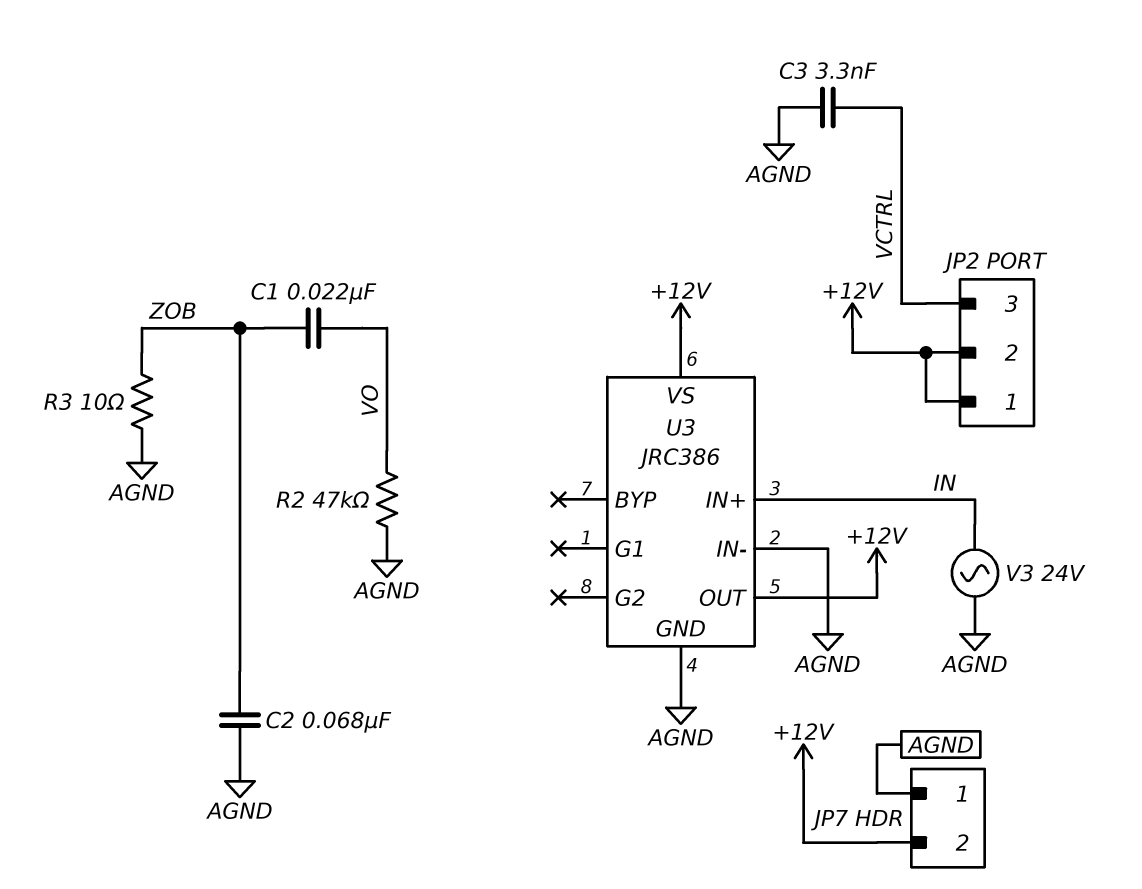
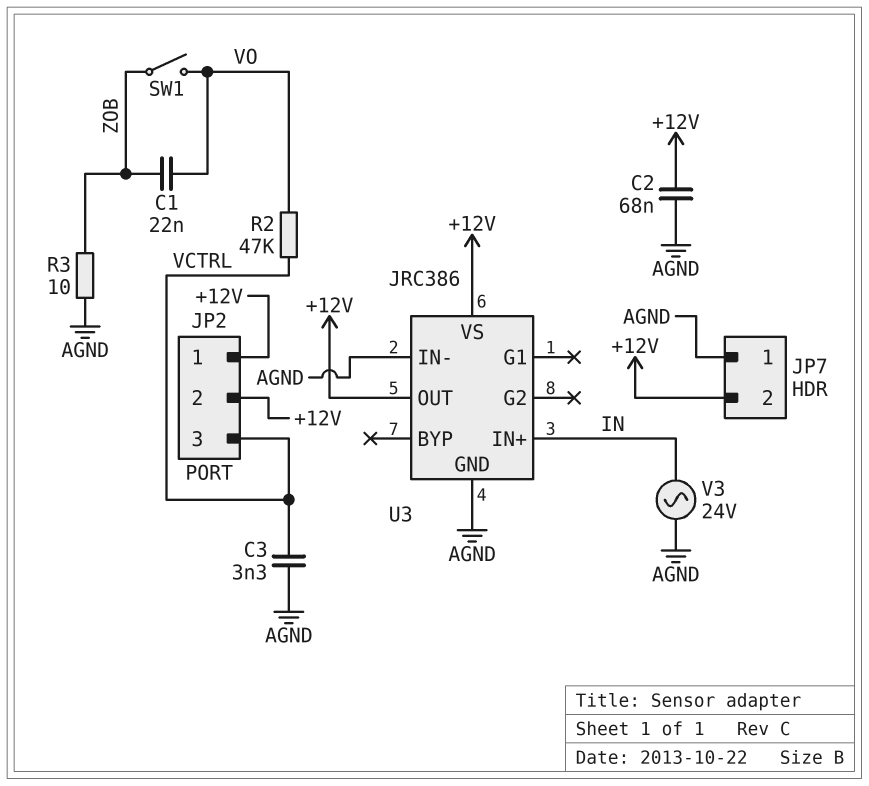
C2: 68nF (AGND, ZOB) -> 68nF (+12V, AGND)
R2: 47k (AGND, VO) -> 47k (VCTRL, VO)
SW1: none -> switch (VO, ZOB)

